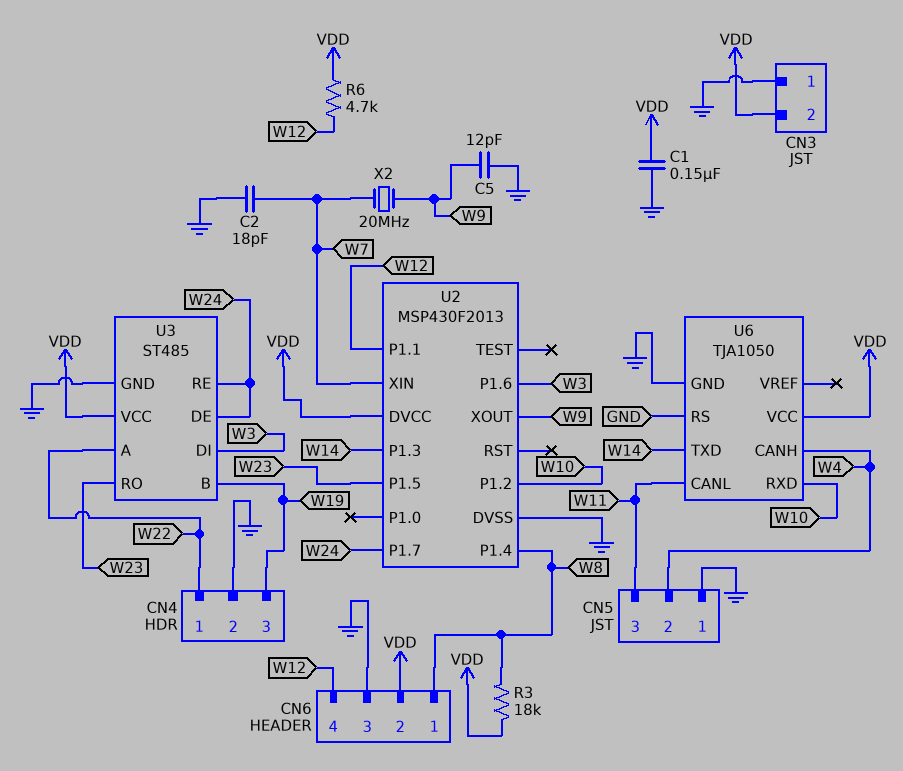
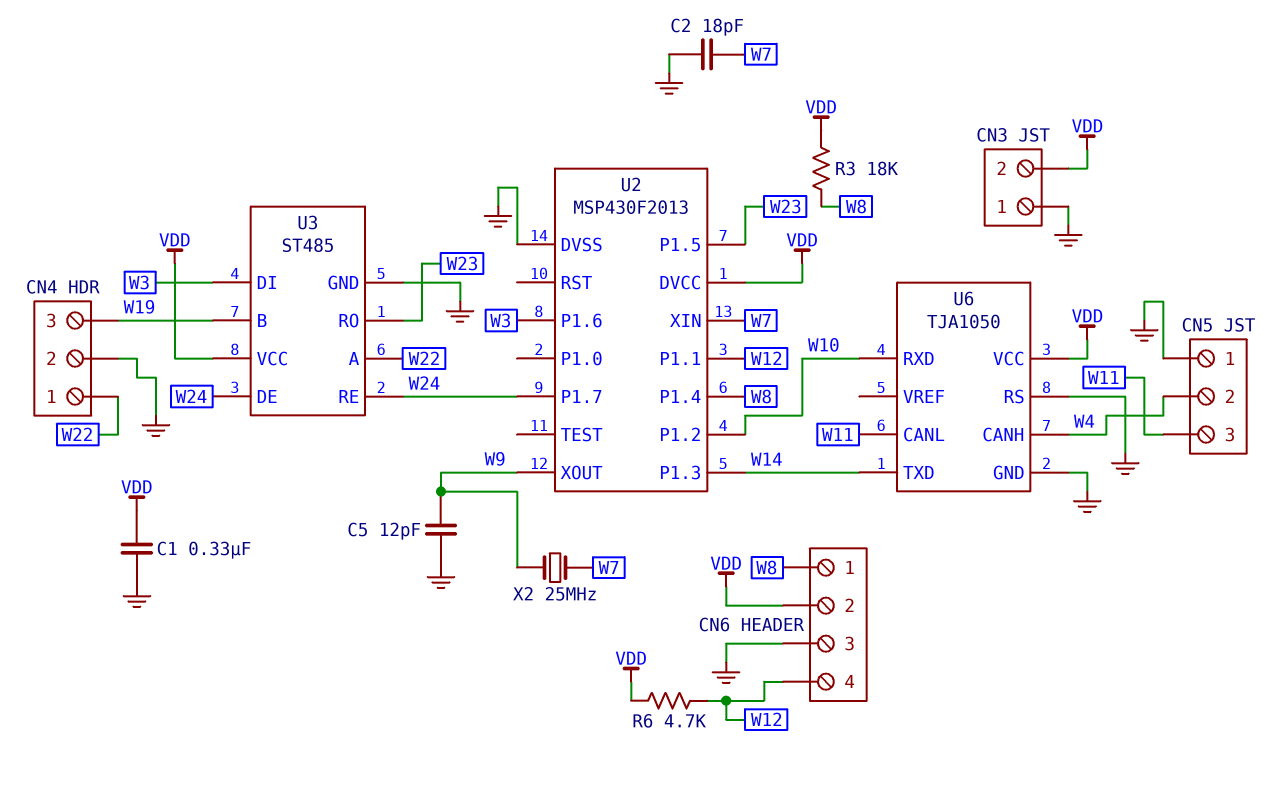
C1: 150nF (GND, VDD) -> 330nF (GND, VDD)
X2: 20MHz (W7, W9) -> 25MHz (W7, W9)

